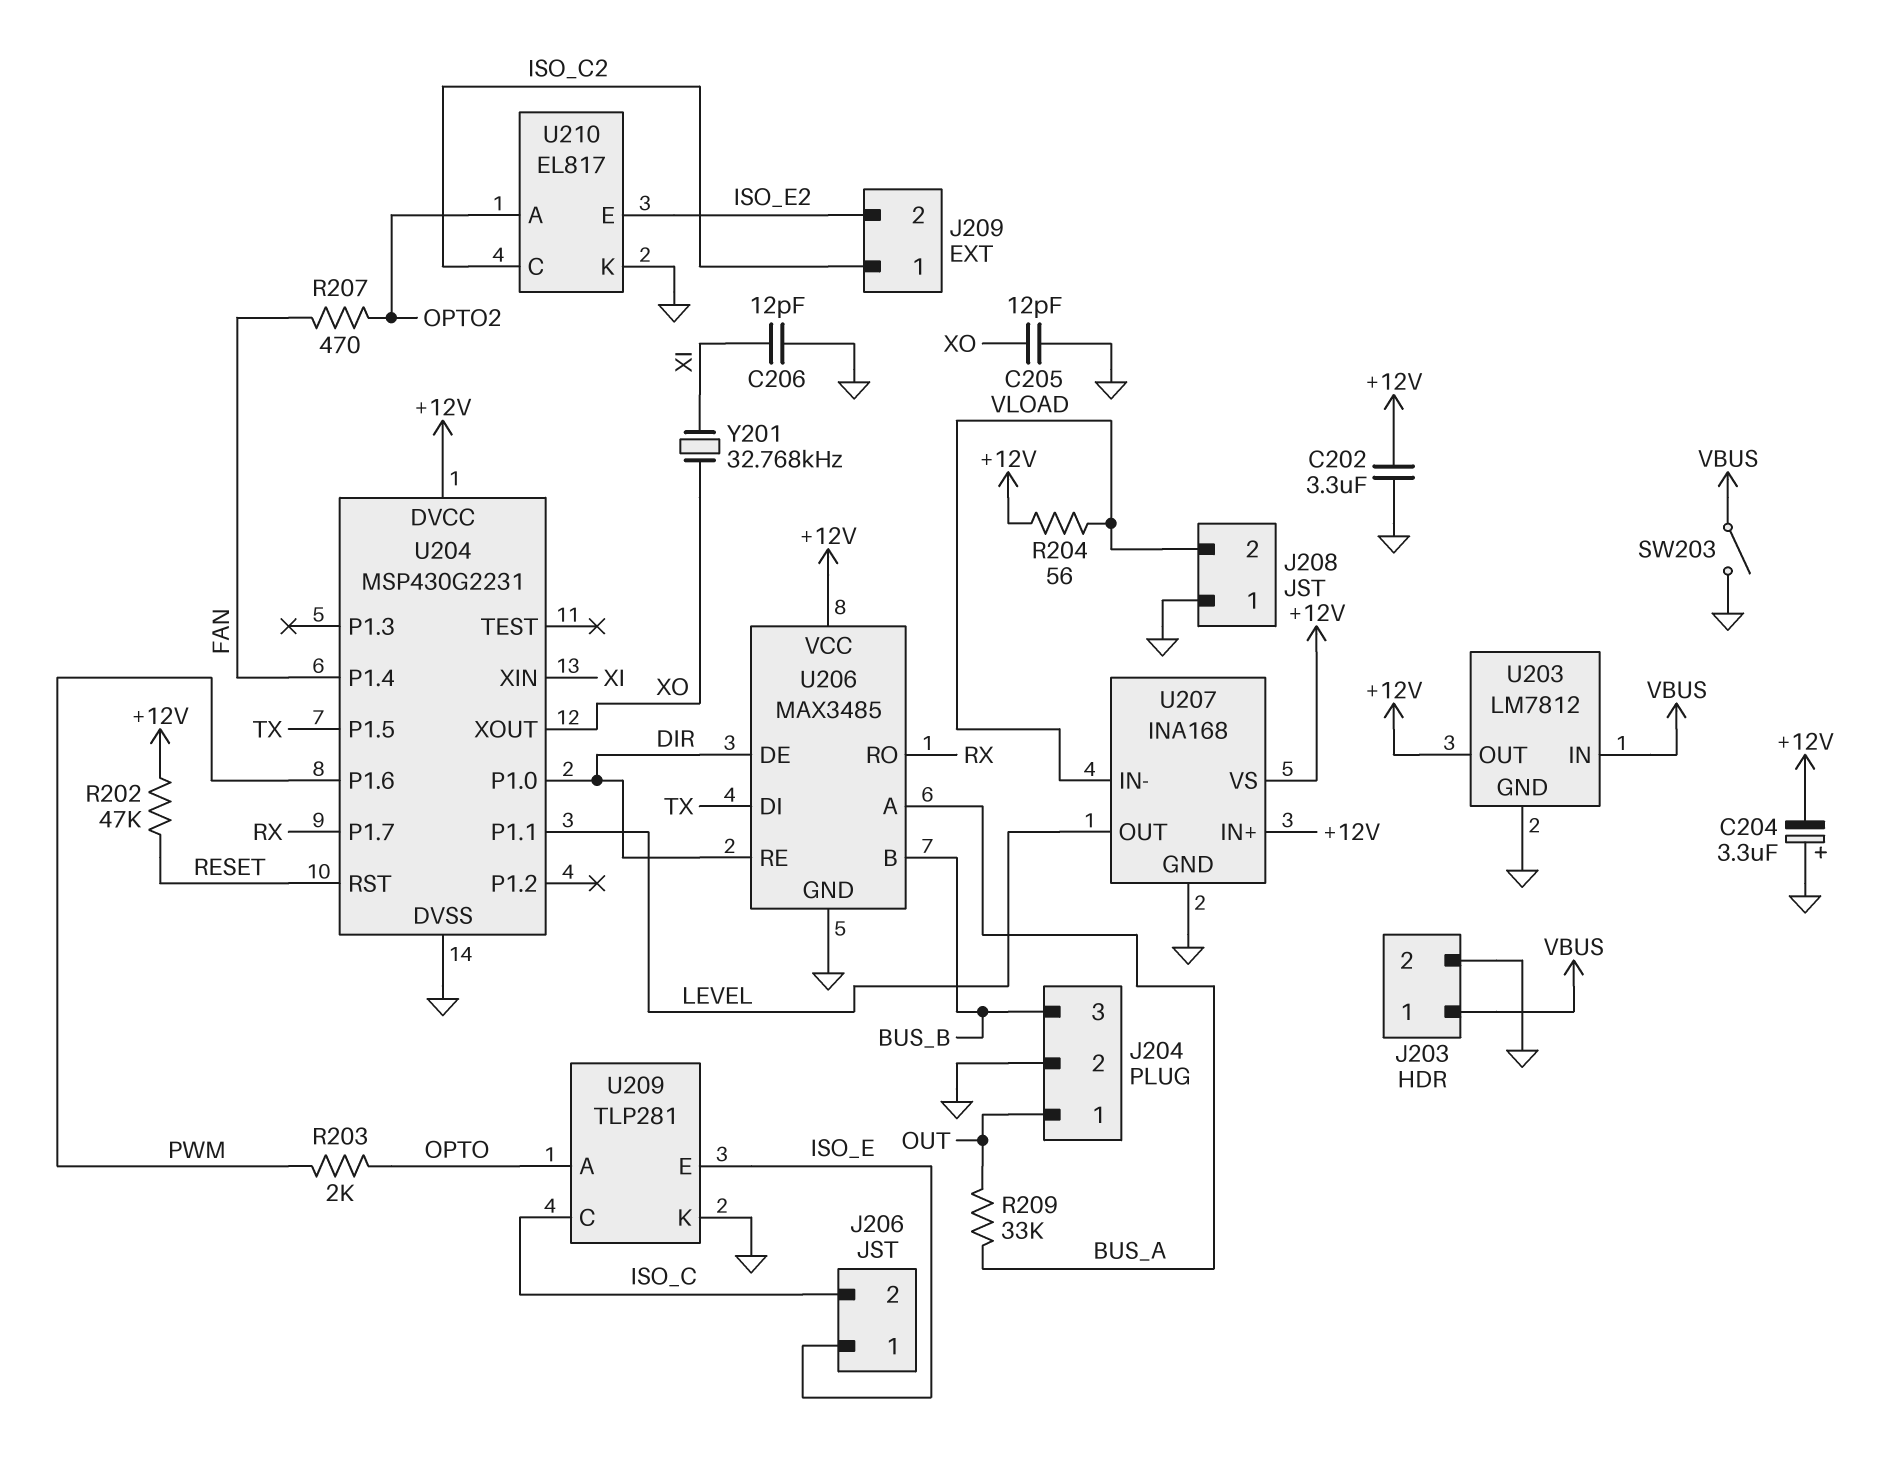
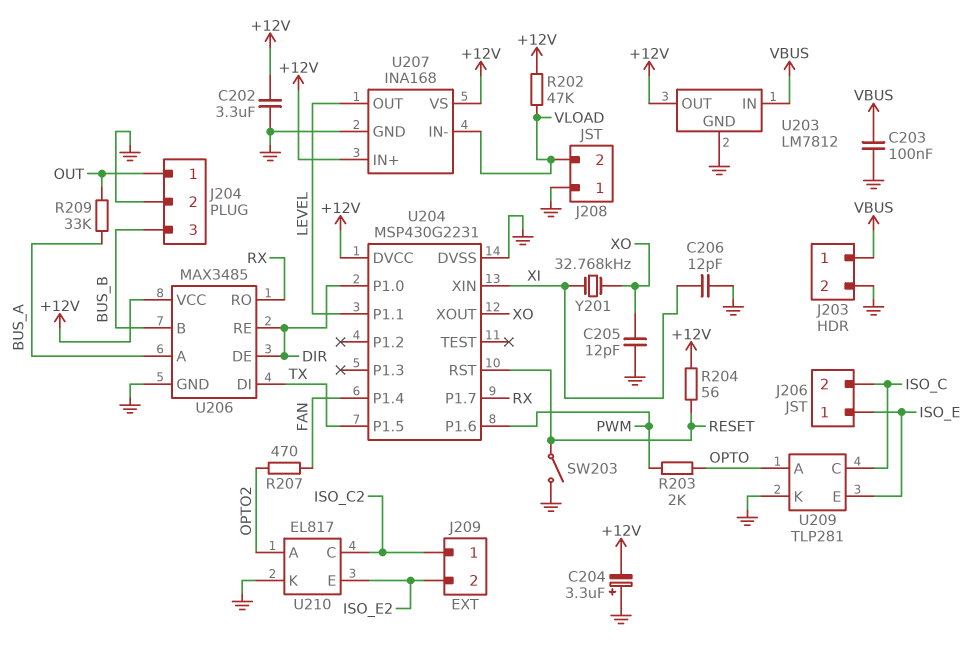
C203: none -> 100nF (GND, VBUS)
R202: 47k (+12V, RESET) -> 47k (+12V, VLOAD)
R204: 56 (+12V, VLOAD) -> 56 (+12V, RESET)
SW203: switch (GND, VBUS) -> switch (GND, RESET)

